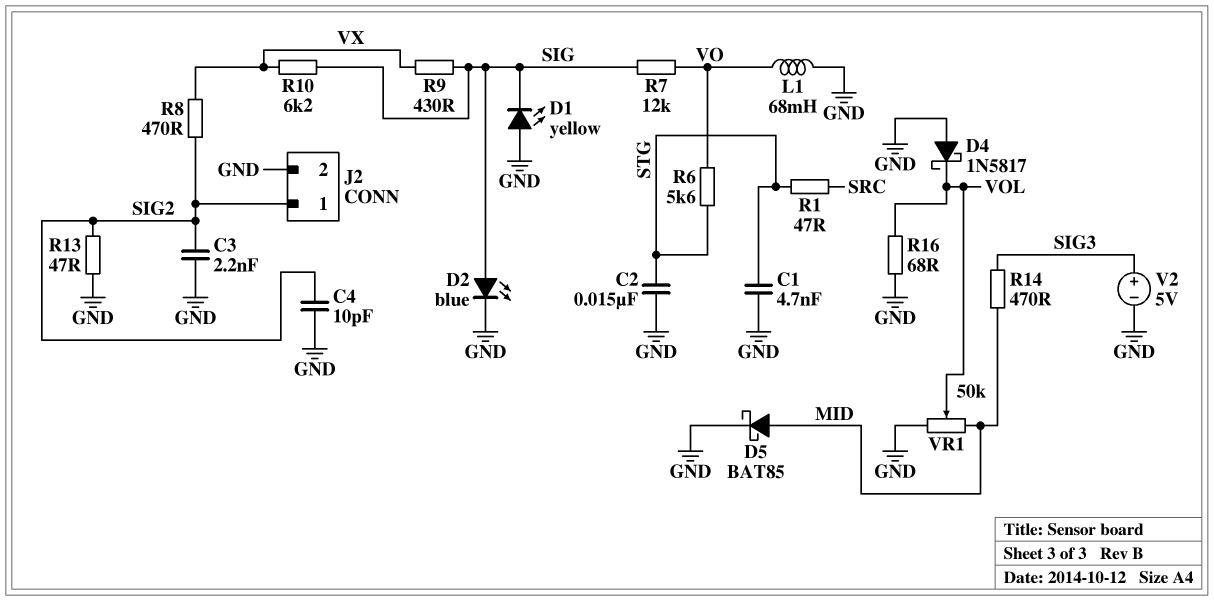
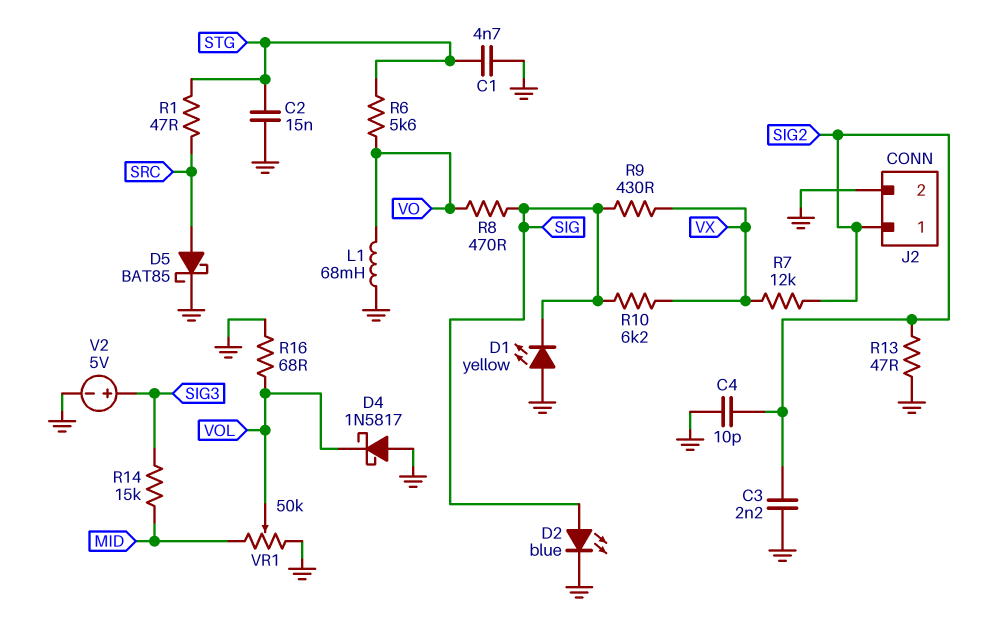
D5: schottky BAT85 (A MID, K GND) -> schottky BAT85 (A SRC, K GND)
R7: 12k (SIG, VO) -> 12k (SIG2, VX)
R8: 470 (SIG2, VX) -> 470 (SIG, VO)
R14: 470 (MID, SIG3) -> 15k (MID, SIG3)

